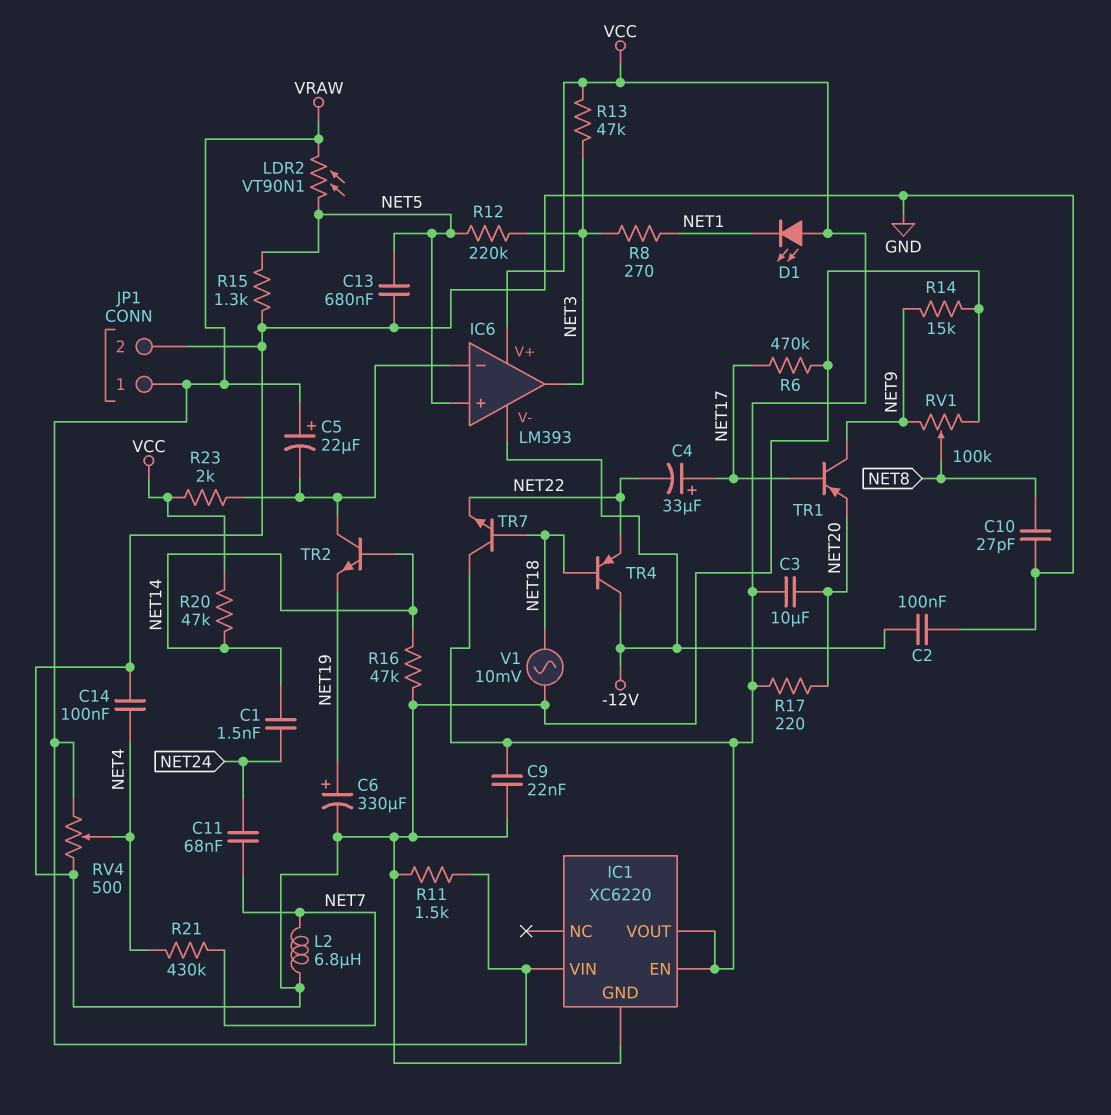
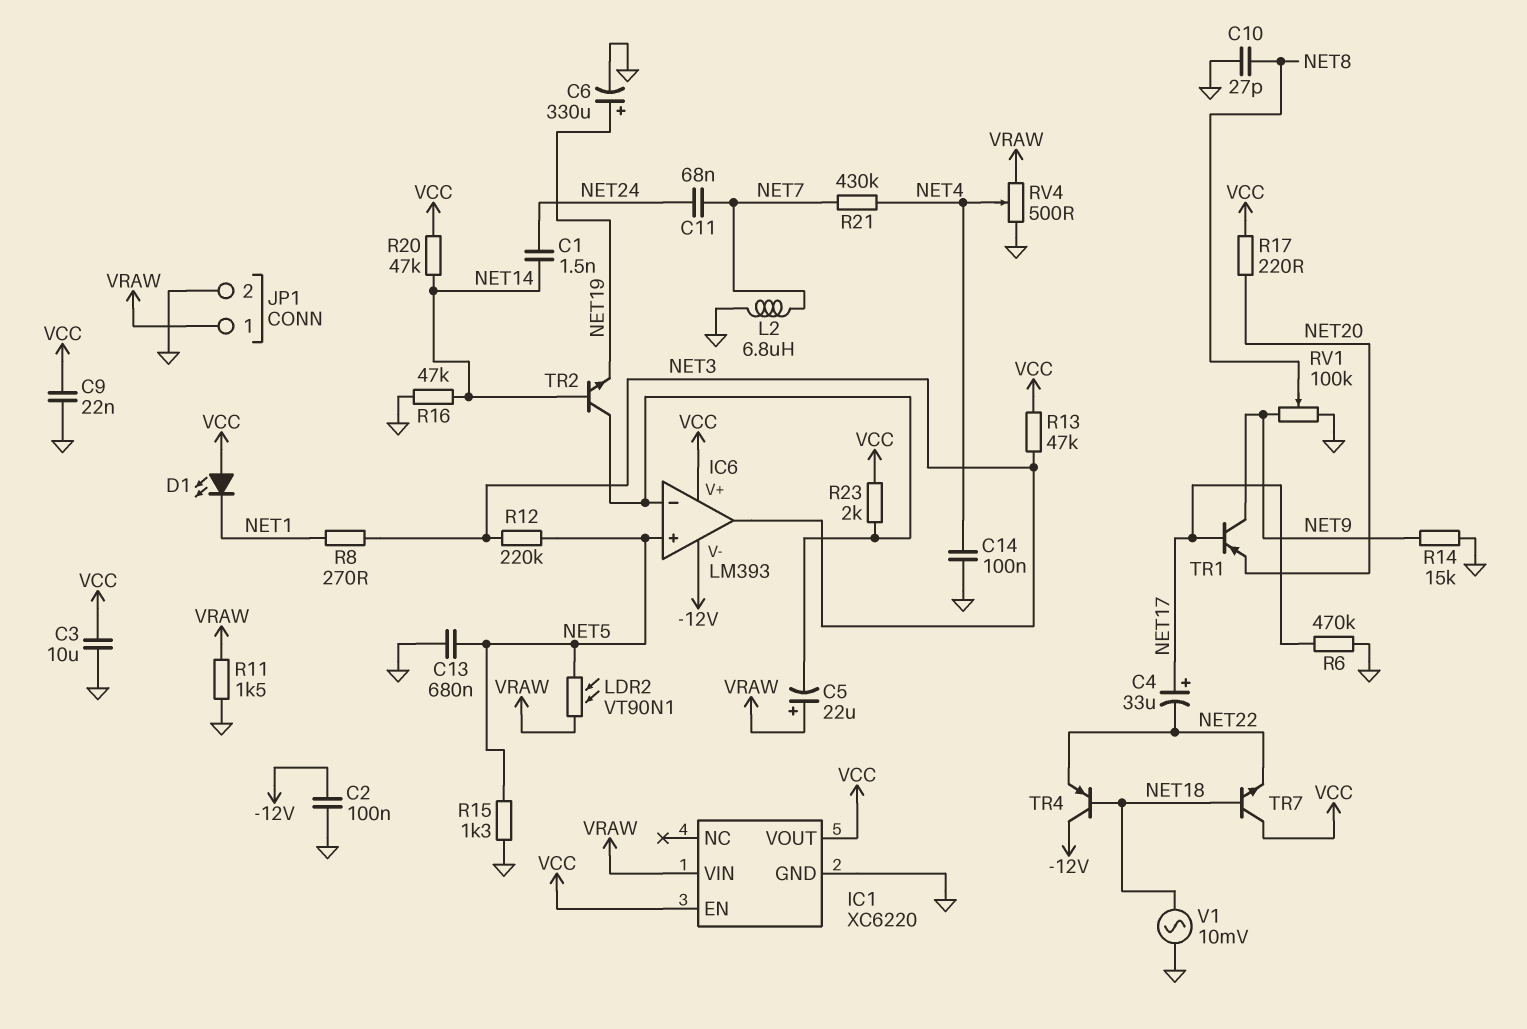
C3: 10uF (NET20, VCC) -> 10uF (GND, VCC)

